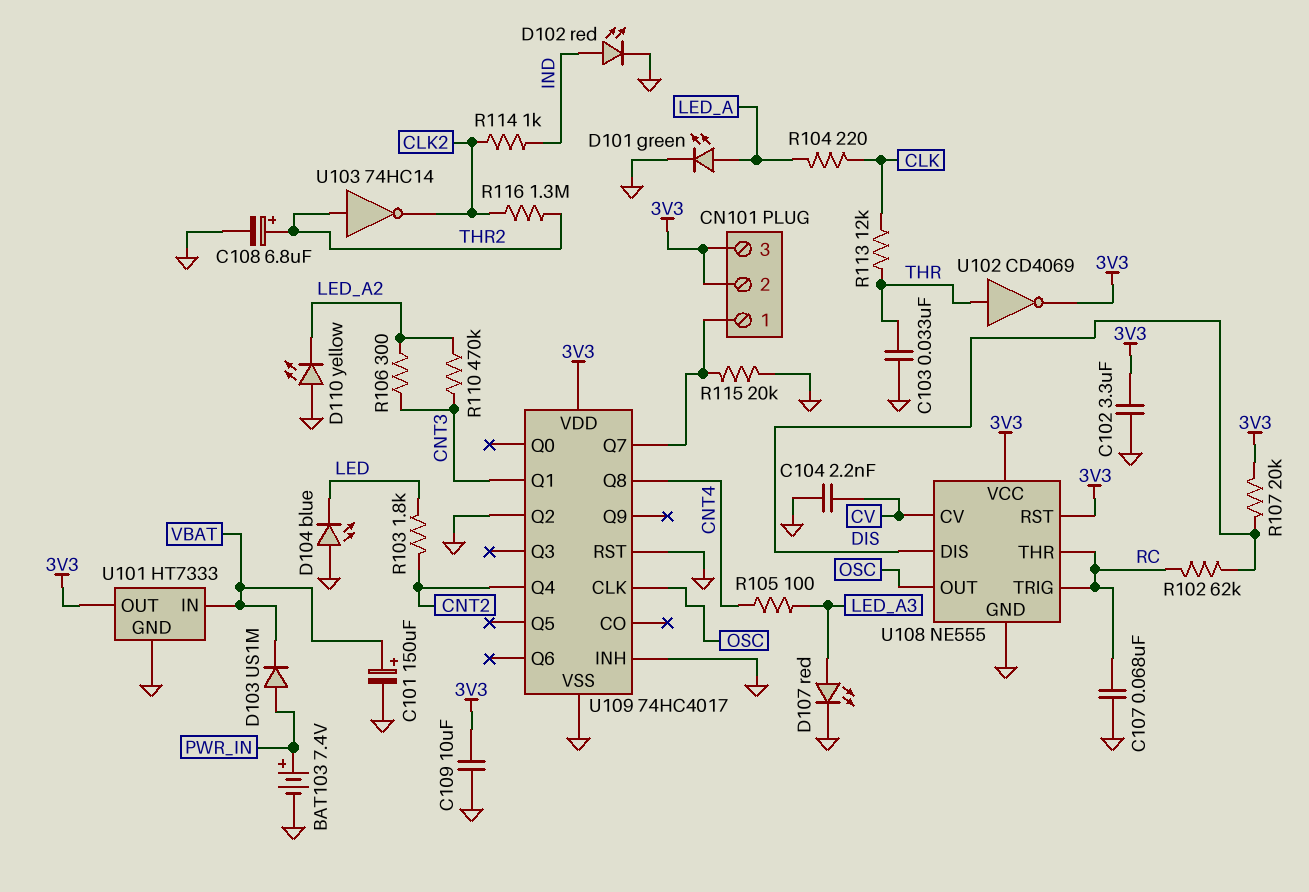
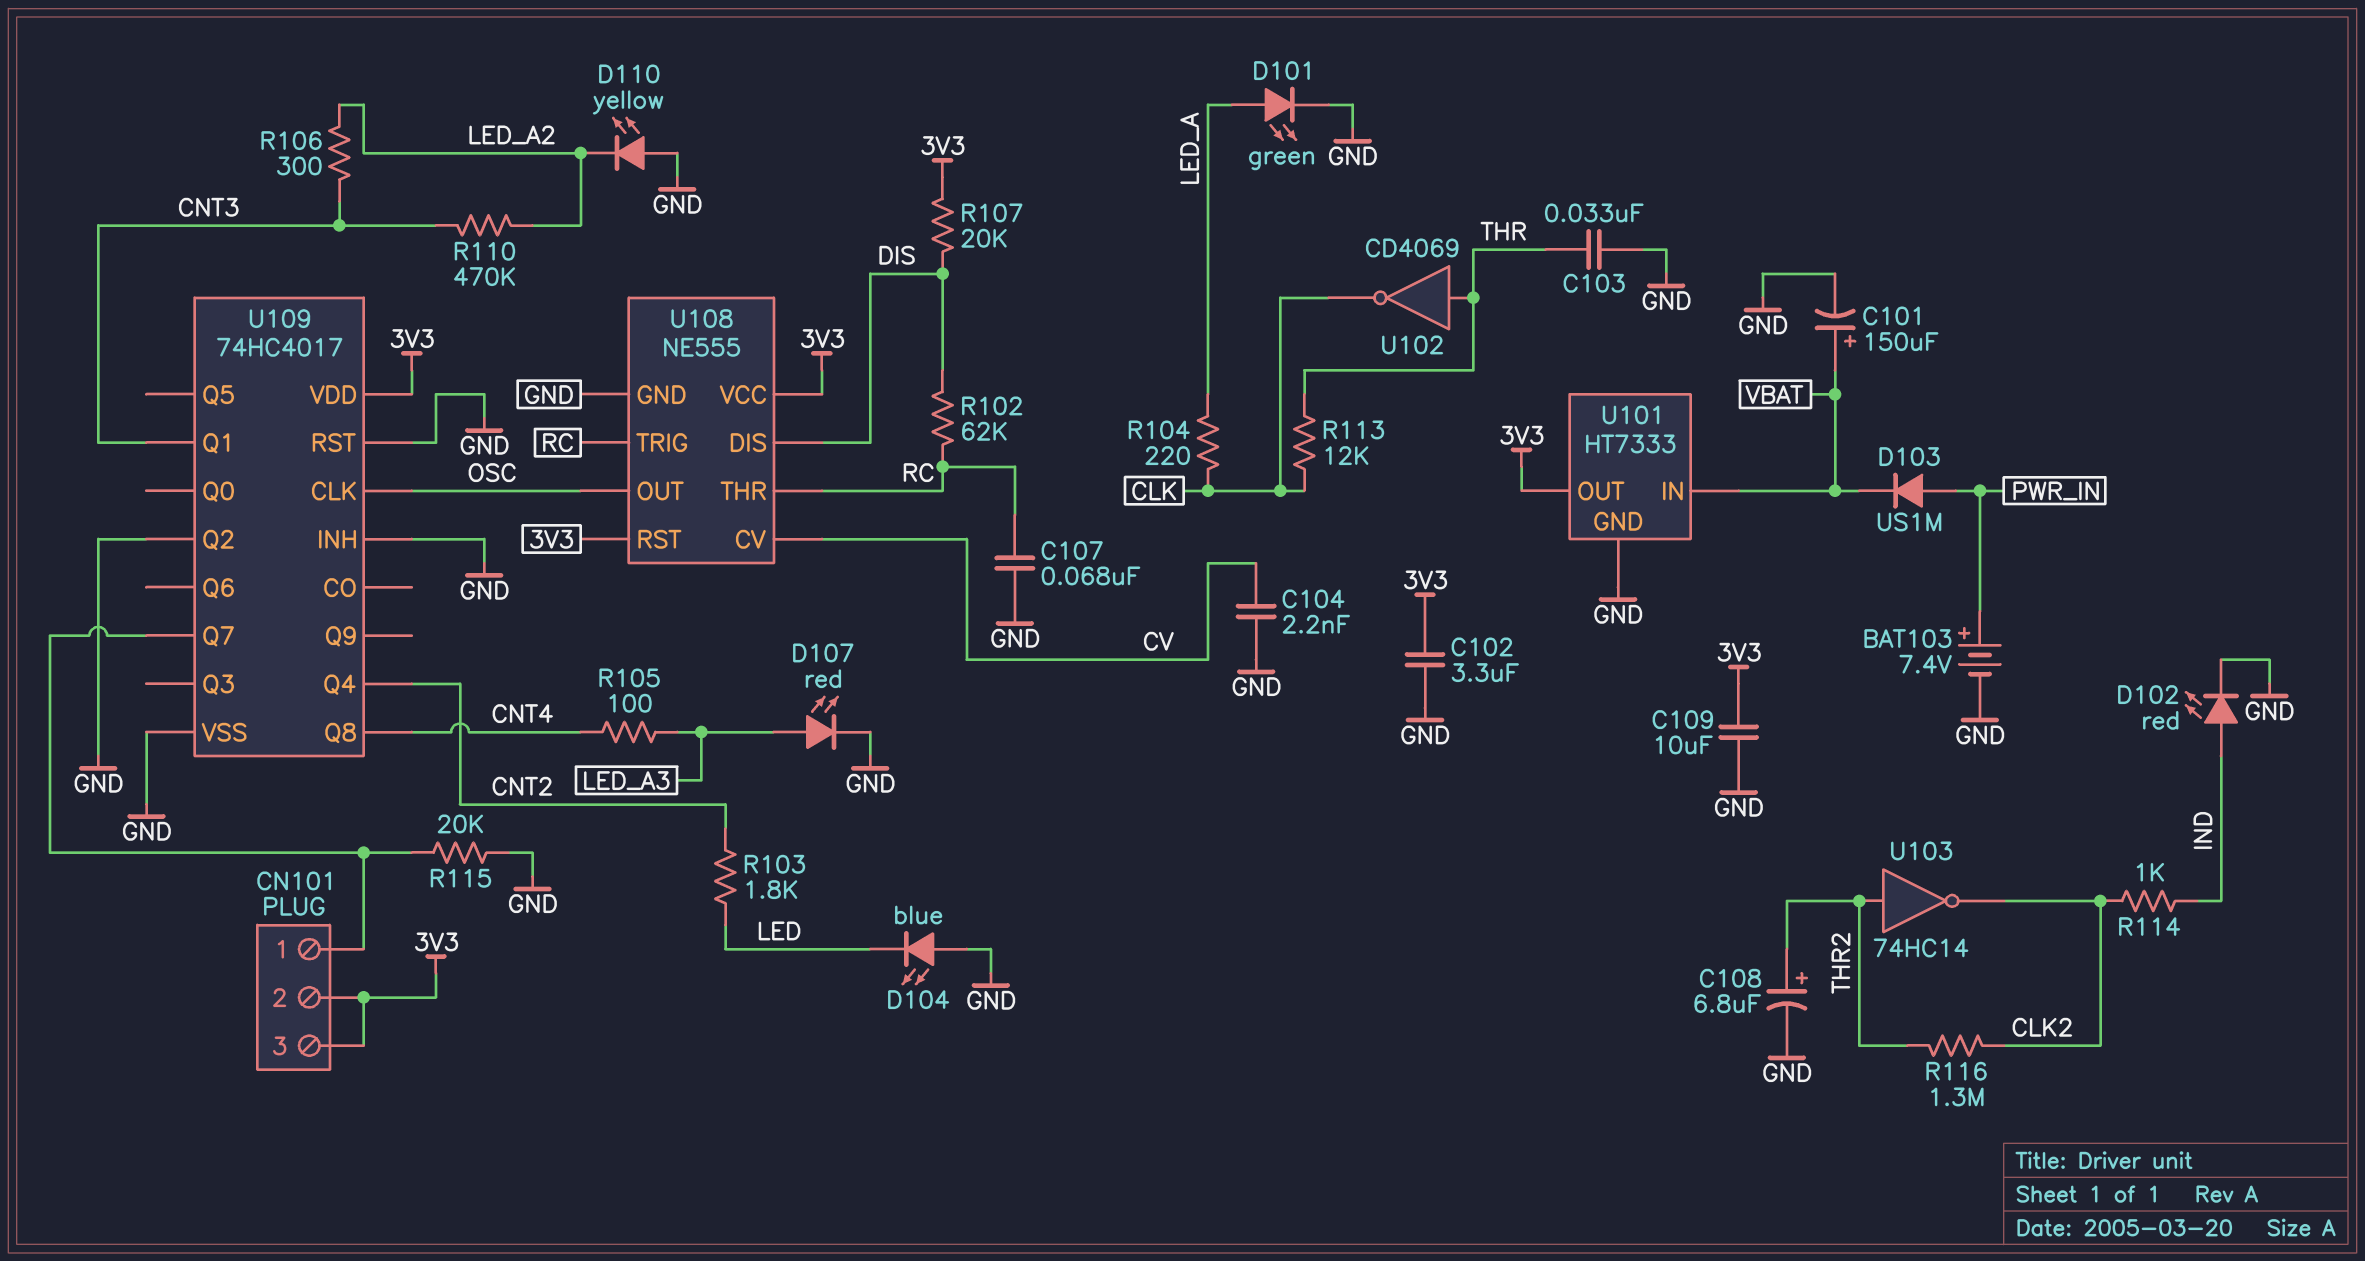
U102: NOT CD4069 (in THR, out 3V3) -> NOT CD4069 (in THR, out CLK)

